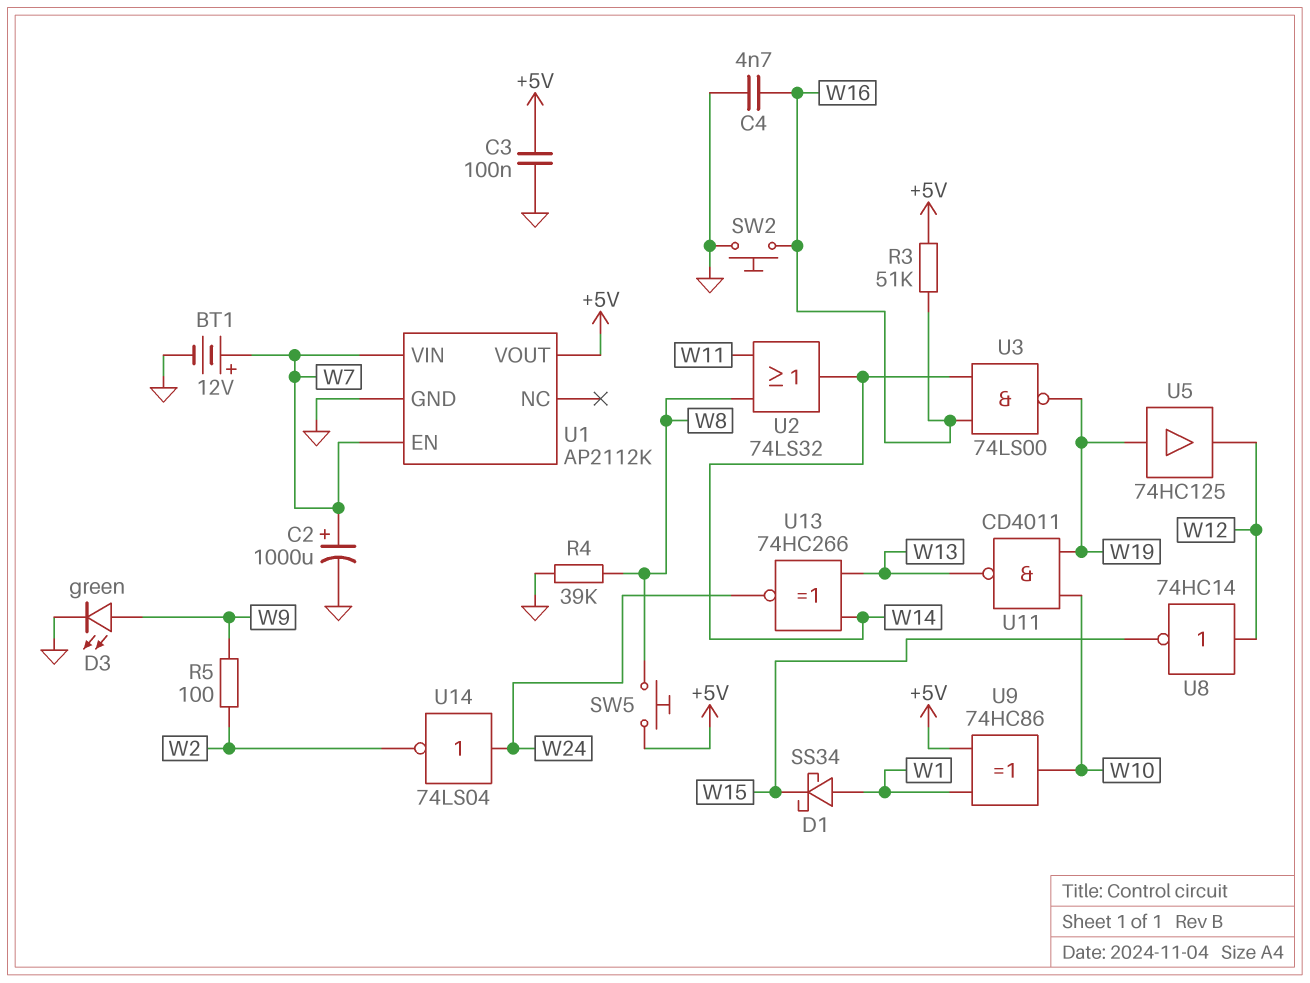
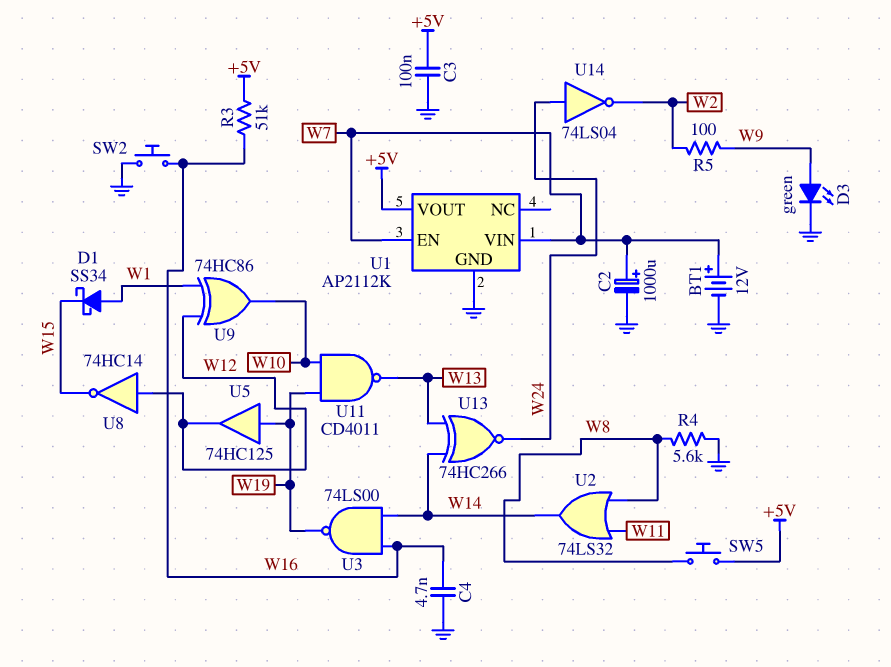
R4: 39k (GND, W8) -> 5.6k (GND, W8)
U9: XOR 74HC86 (in +5V, in W1, out W10) -> XOR 74HC86 (in W1, in W12, out W10)

